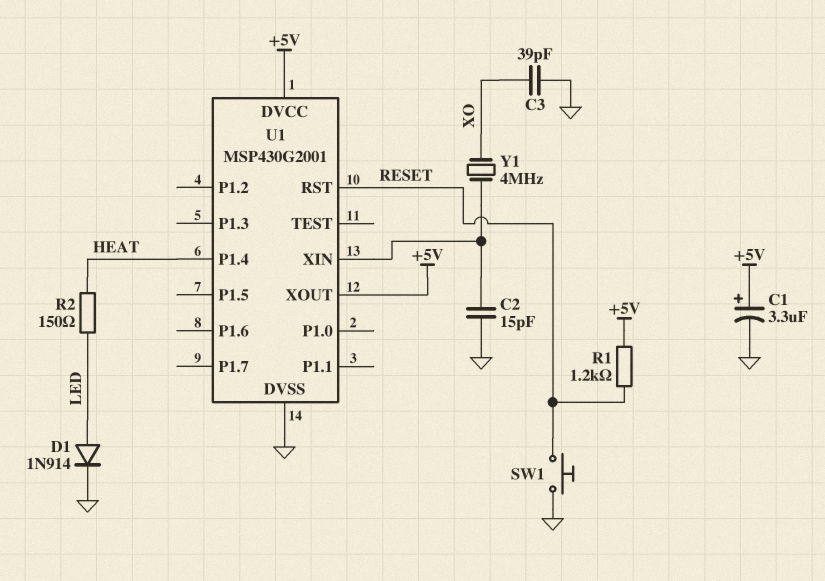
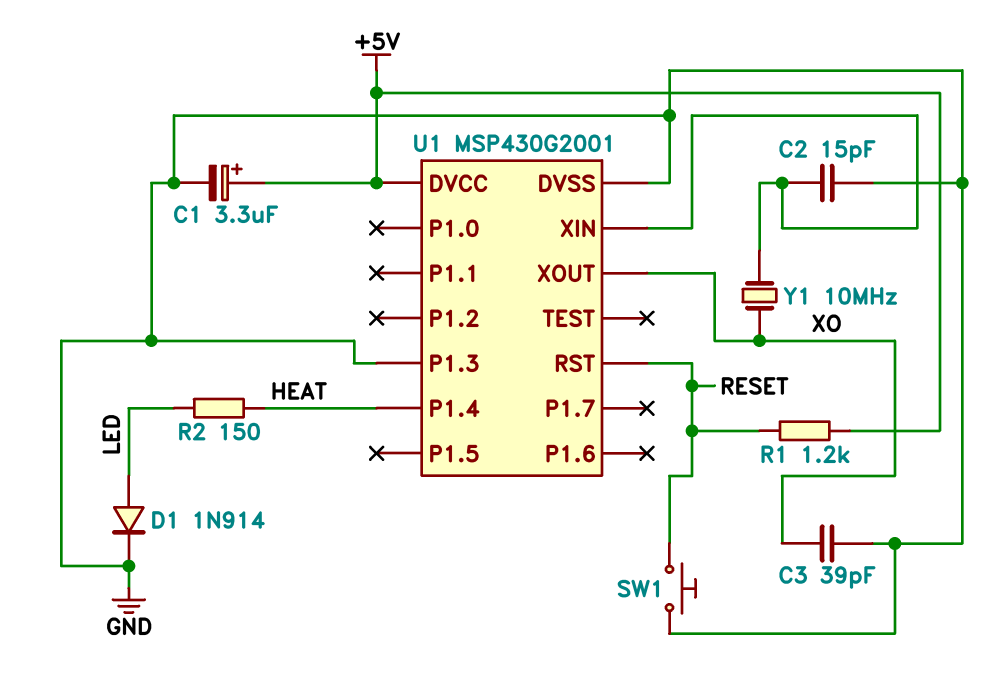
U1 pin P1.3: none -> GND
U1 pin XOUT: +5V -> XO
Y1: 4MHz (U1/XIN, XO) -> 10MHz (U1/XIN, XO)

